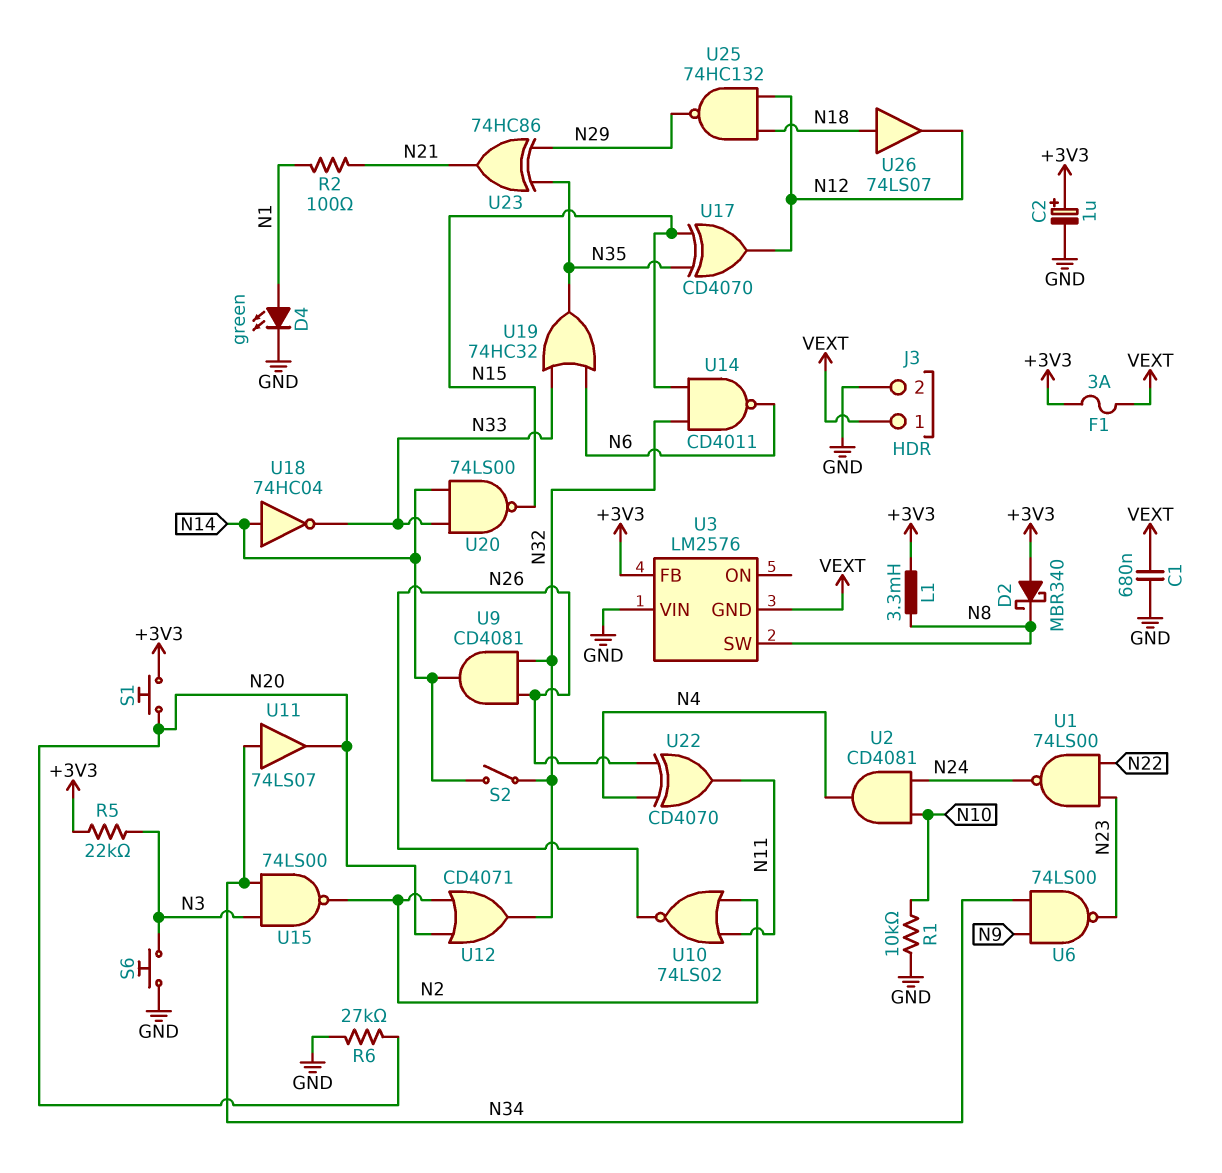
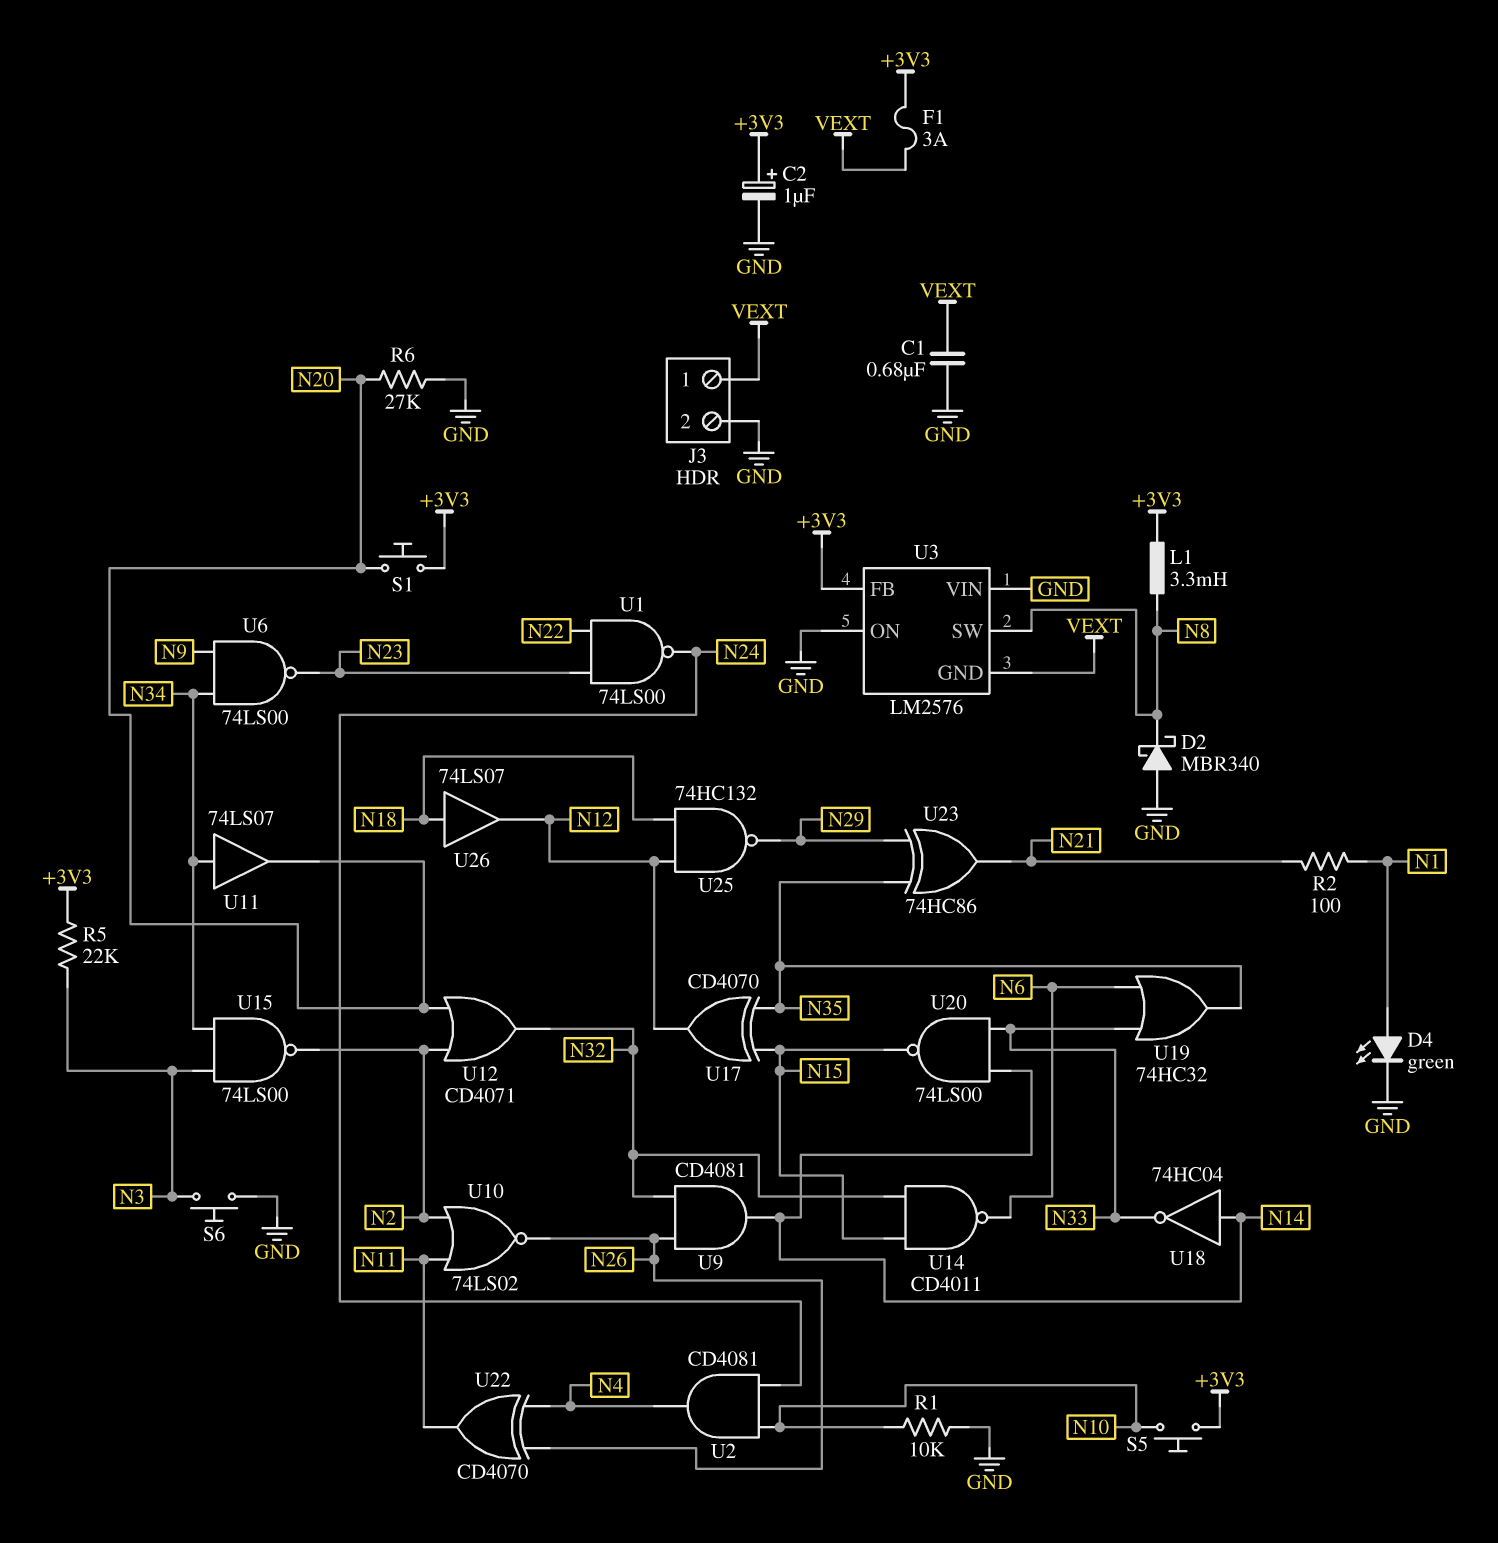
D2: schottky MBR340 (A +3V3, K N8) -> schottky MBR340 (A GND, K N8)
S2: switch (N14, N32) -> none
S5: none -> button (+3V3, N10)
U3 pin ON: none -> GND

